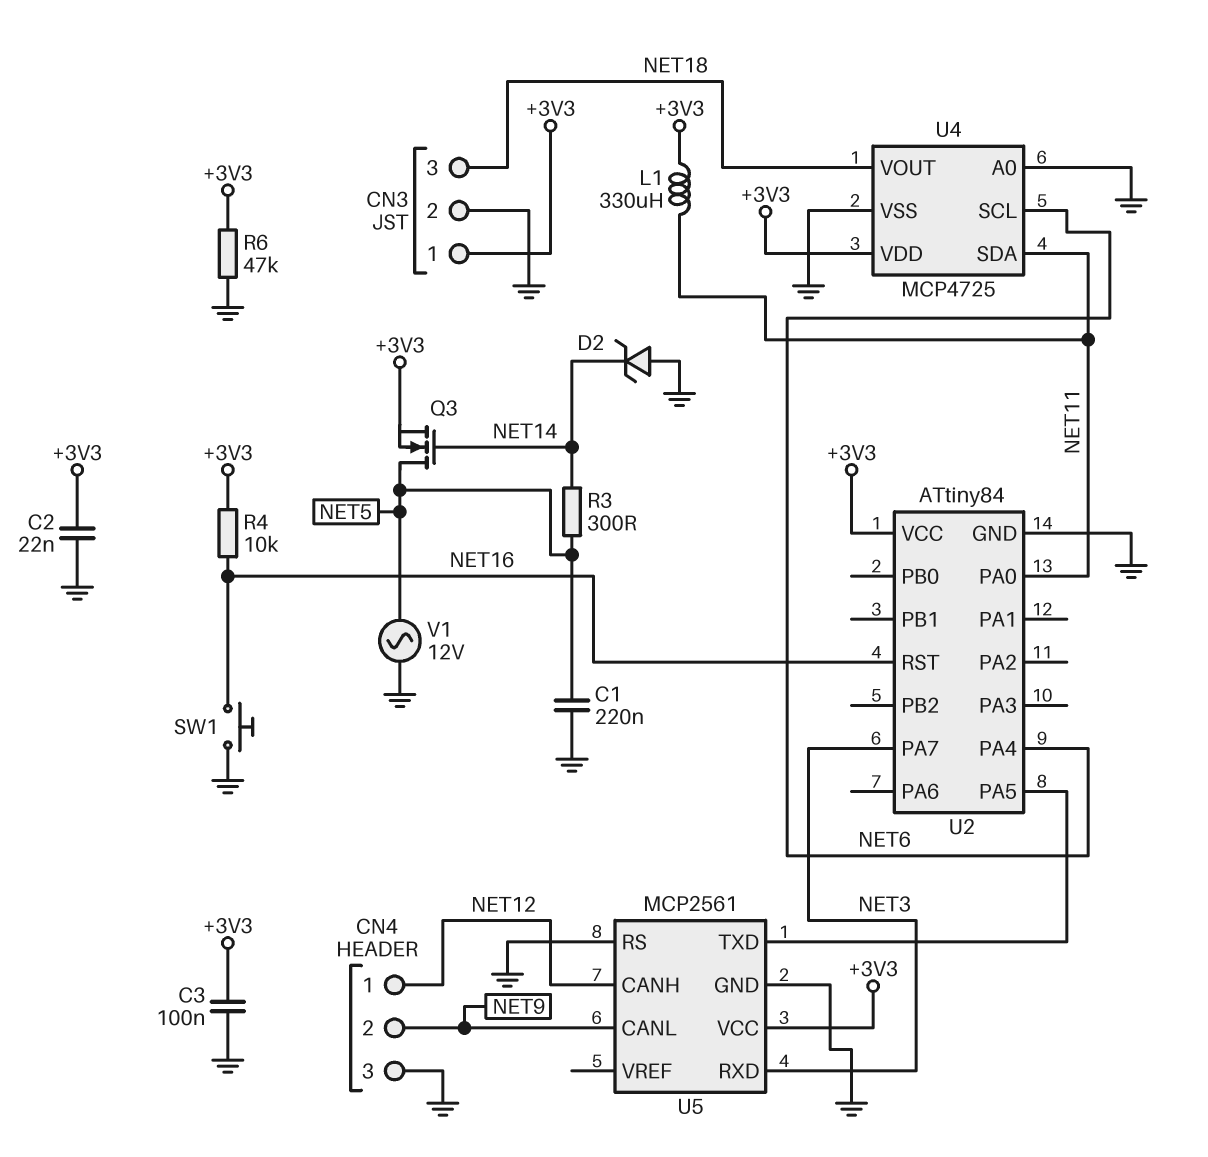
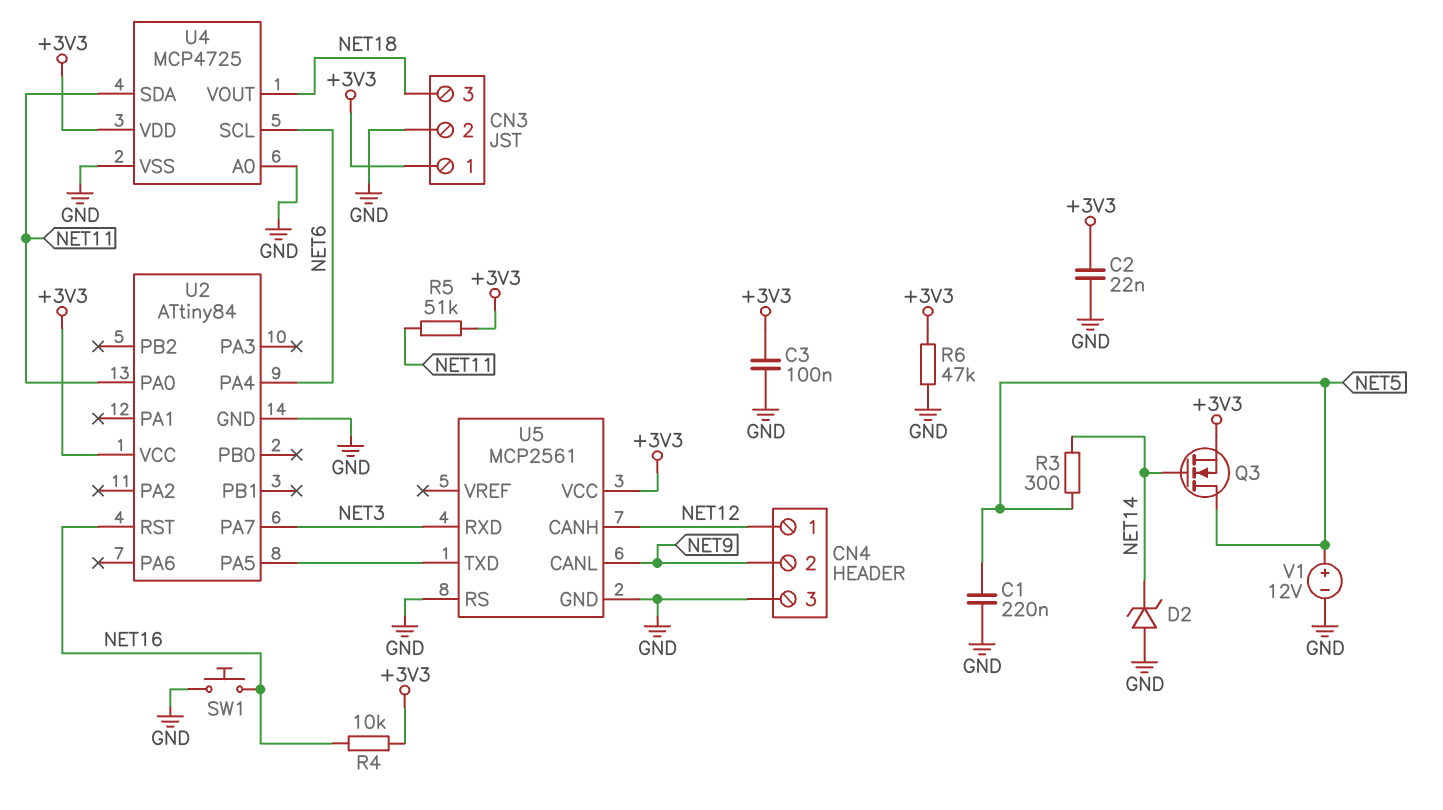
L1: 330uH (+3V3, NET11) -> none
R5: none -> 51k (+3V3, NET11)
V1: AC 12V (GND, NET5) -> 12V (plus NET5, minus GND)

